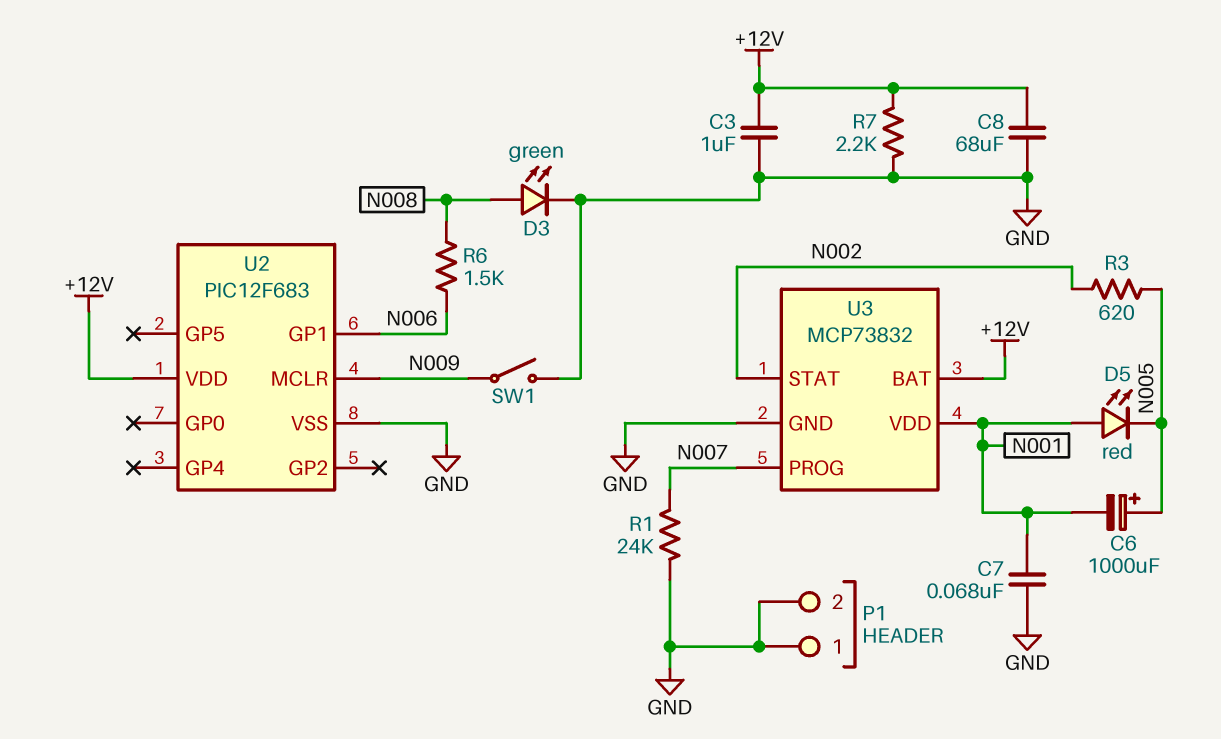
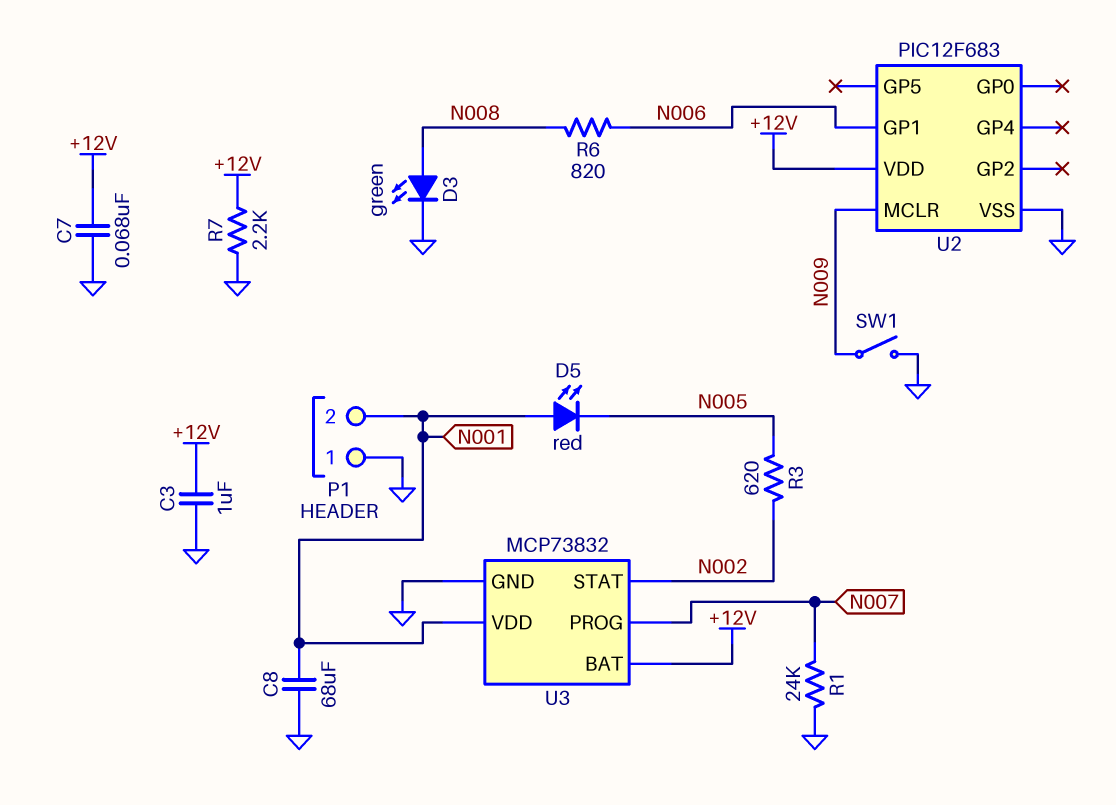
C6: 1000uF (plus N005, minus N001) -> none
C7: 68nF (GND, N001) -> 68nF (+12V, GND)
C8: 68uF (+12V, GND) -> 68uF (GND, N001)
P1 pin 2: GND -> N001
R6: 1.5k (N006, N008) -> 820 (N006, N008)

